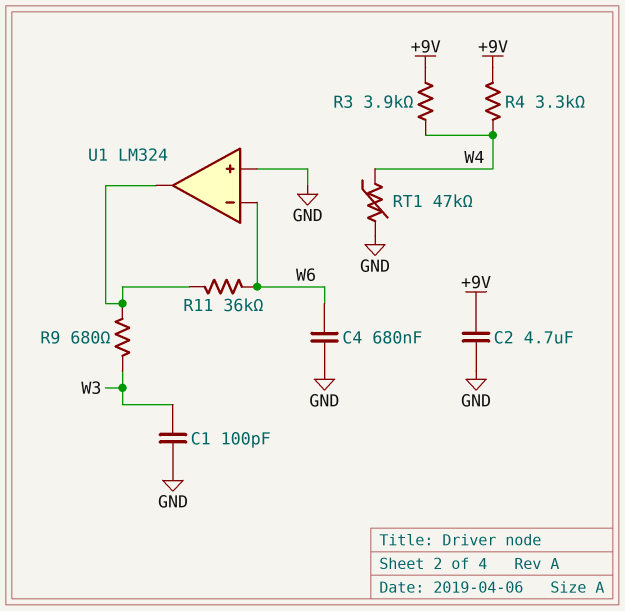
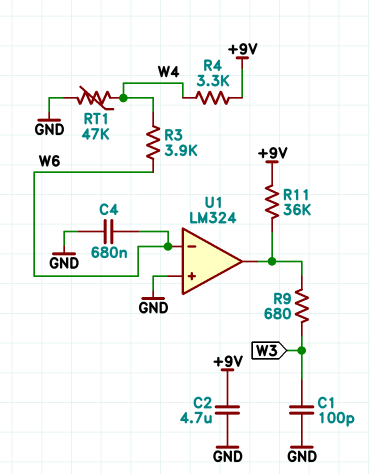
R3: 3.9k (+9V, W4) -> 3.9k (W4, W6)
R11: 36k (U1/out, W6) -> 36k (+9V, U1/out)

